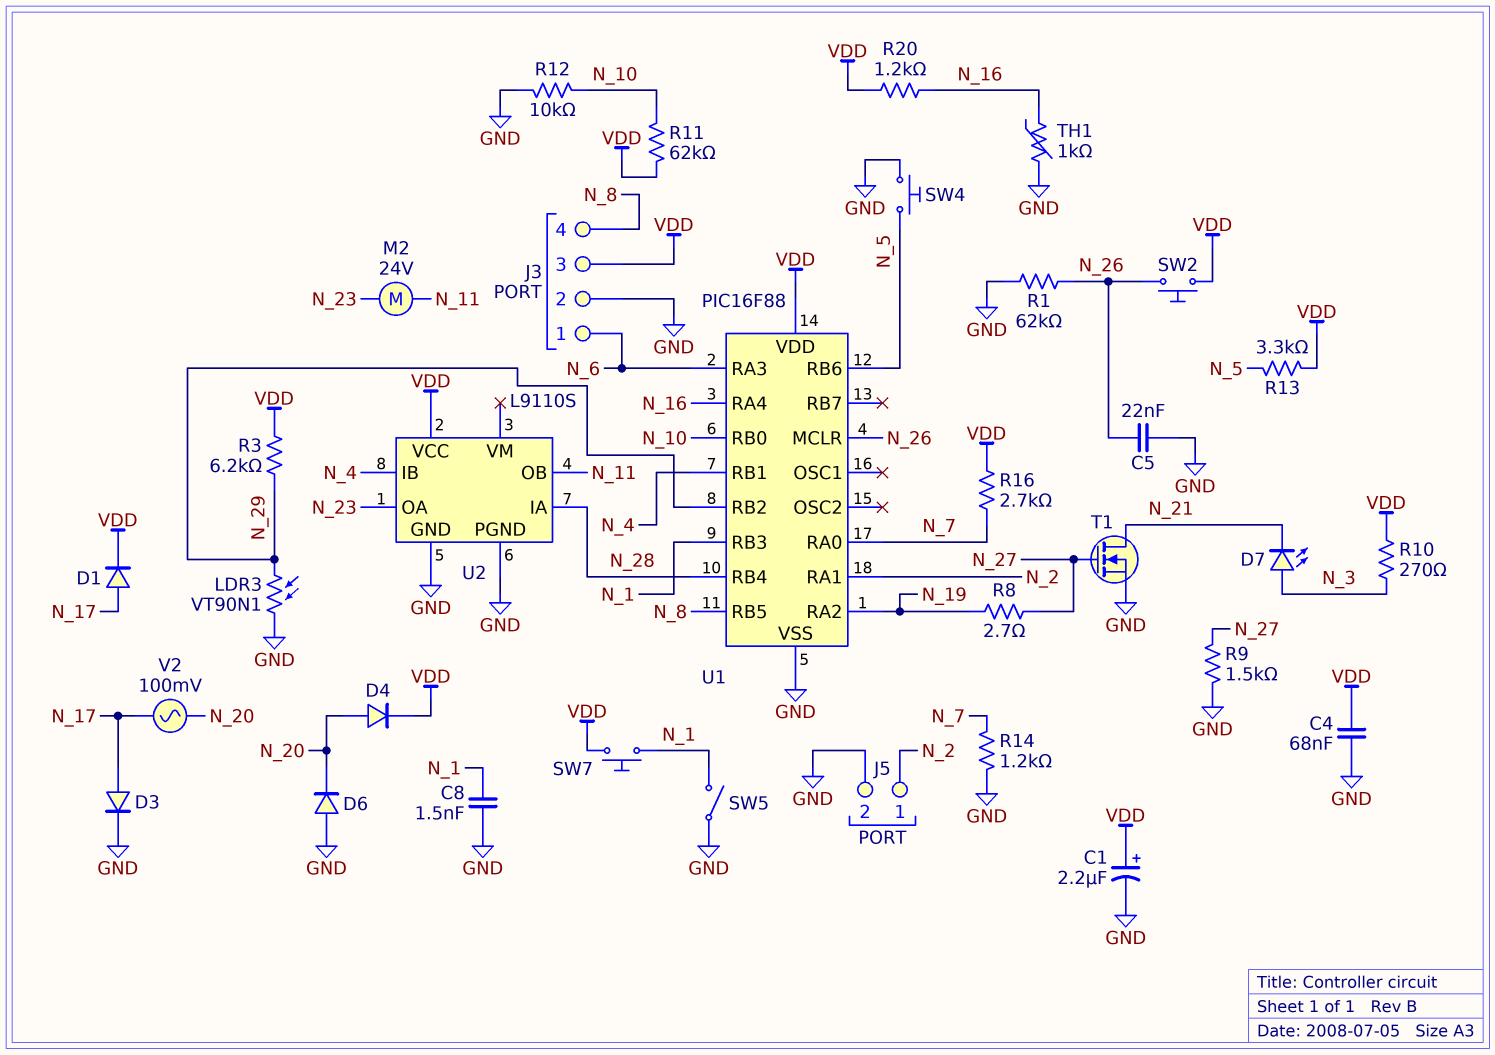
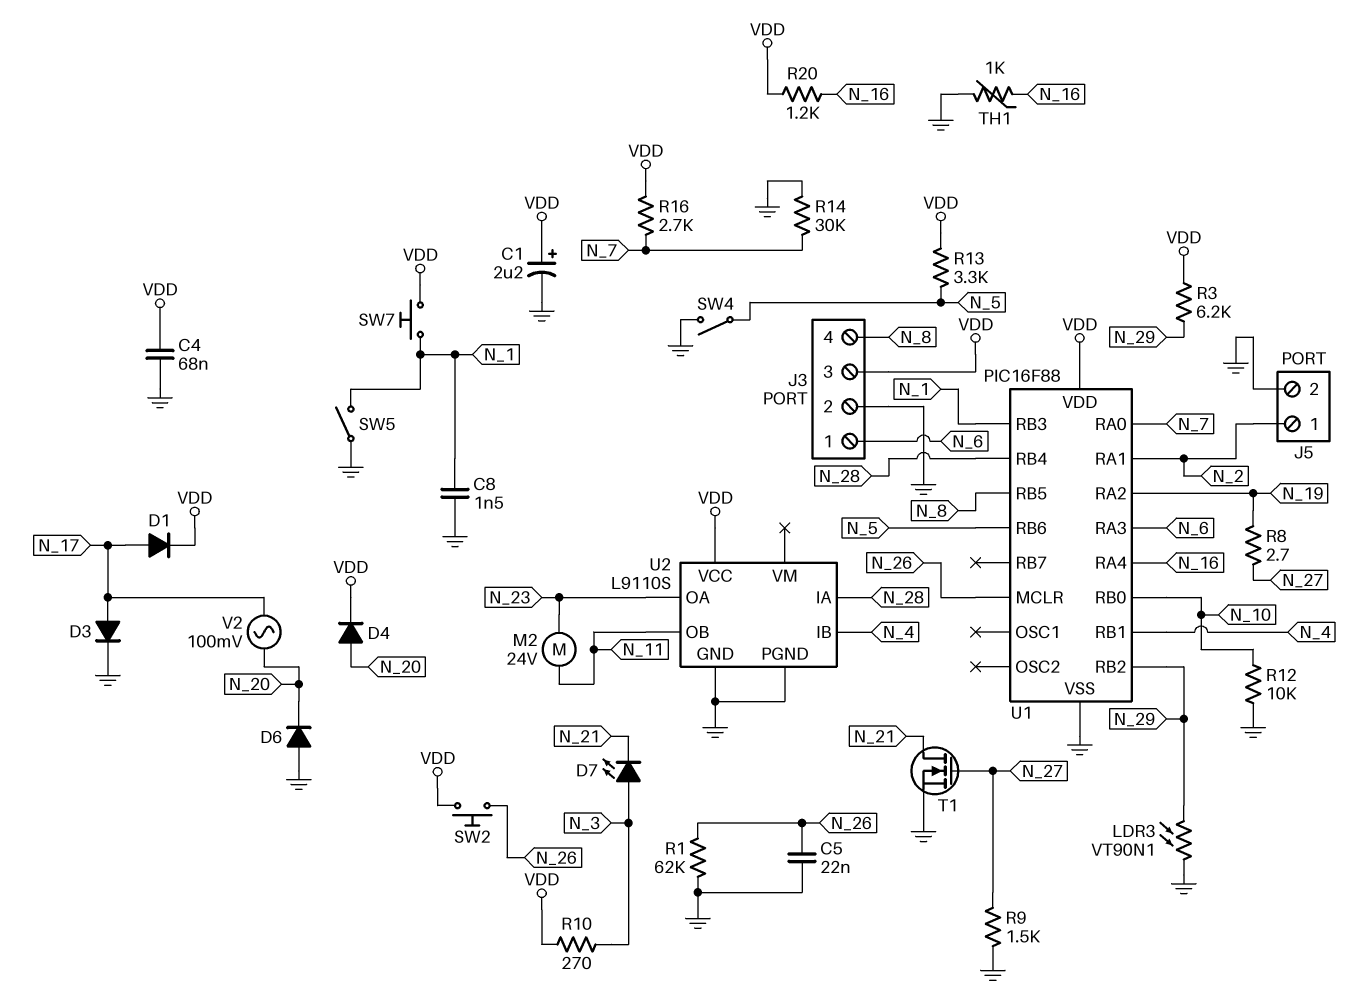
R11: 62k (N_10, VDD) -> none
R14: 1.2k (GND, N_7) -> 30k (GND, N_7)
SW4: button (GND, N_5) -> switch (GND, N_5)

